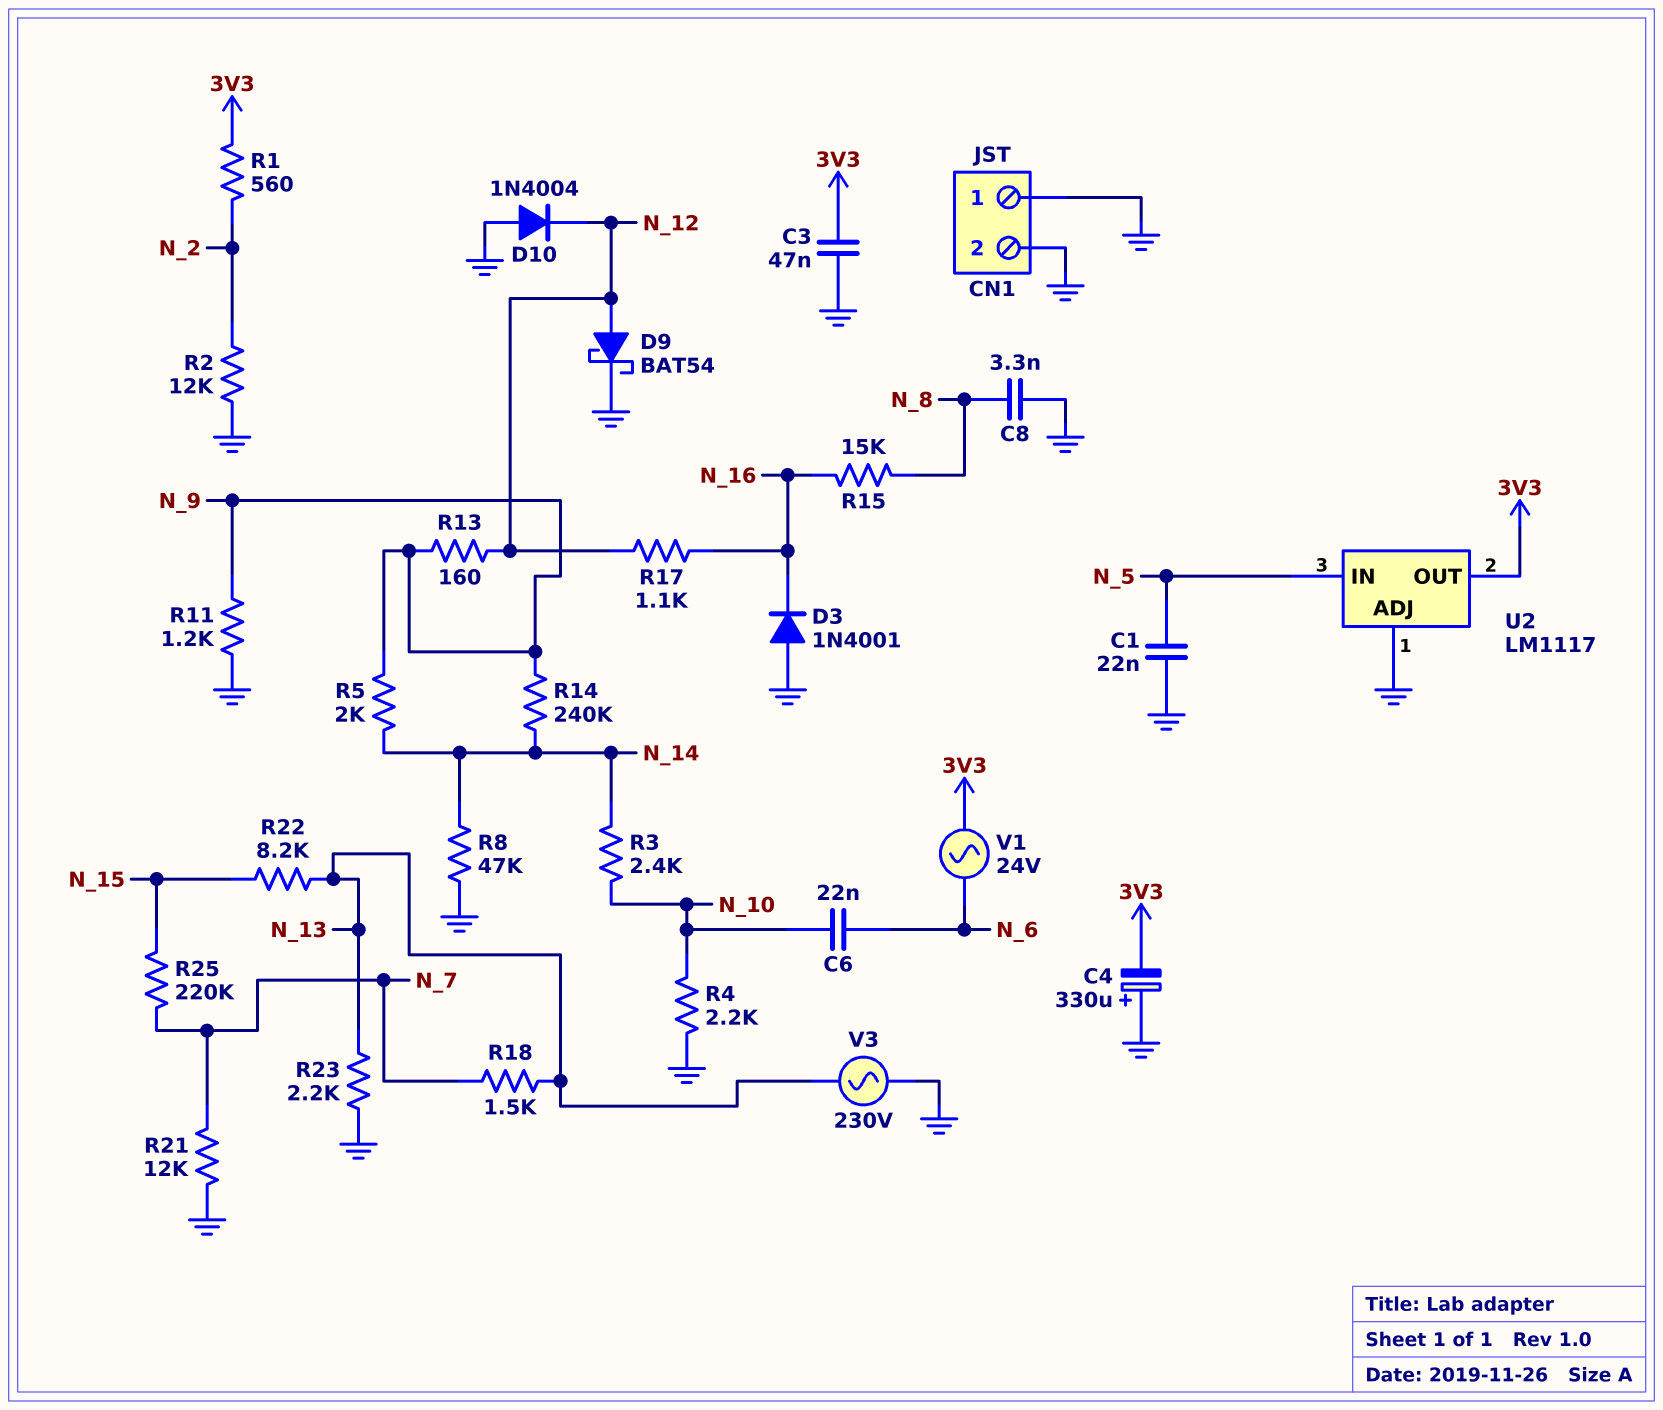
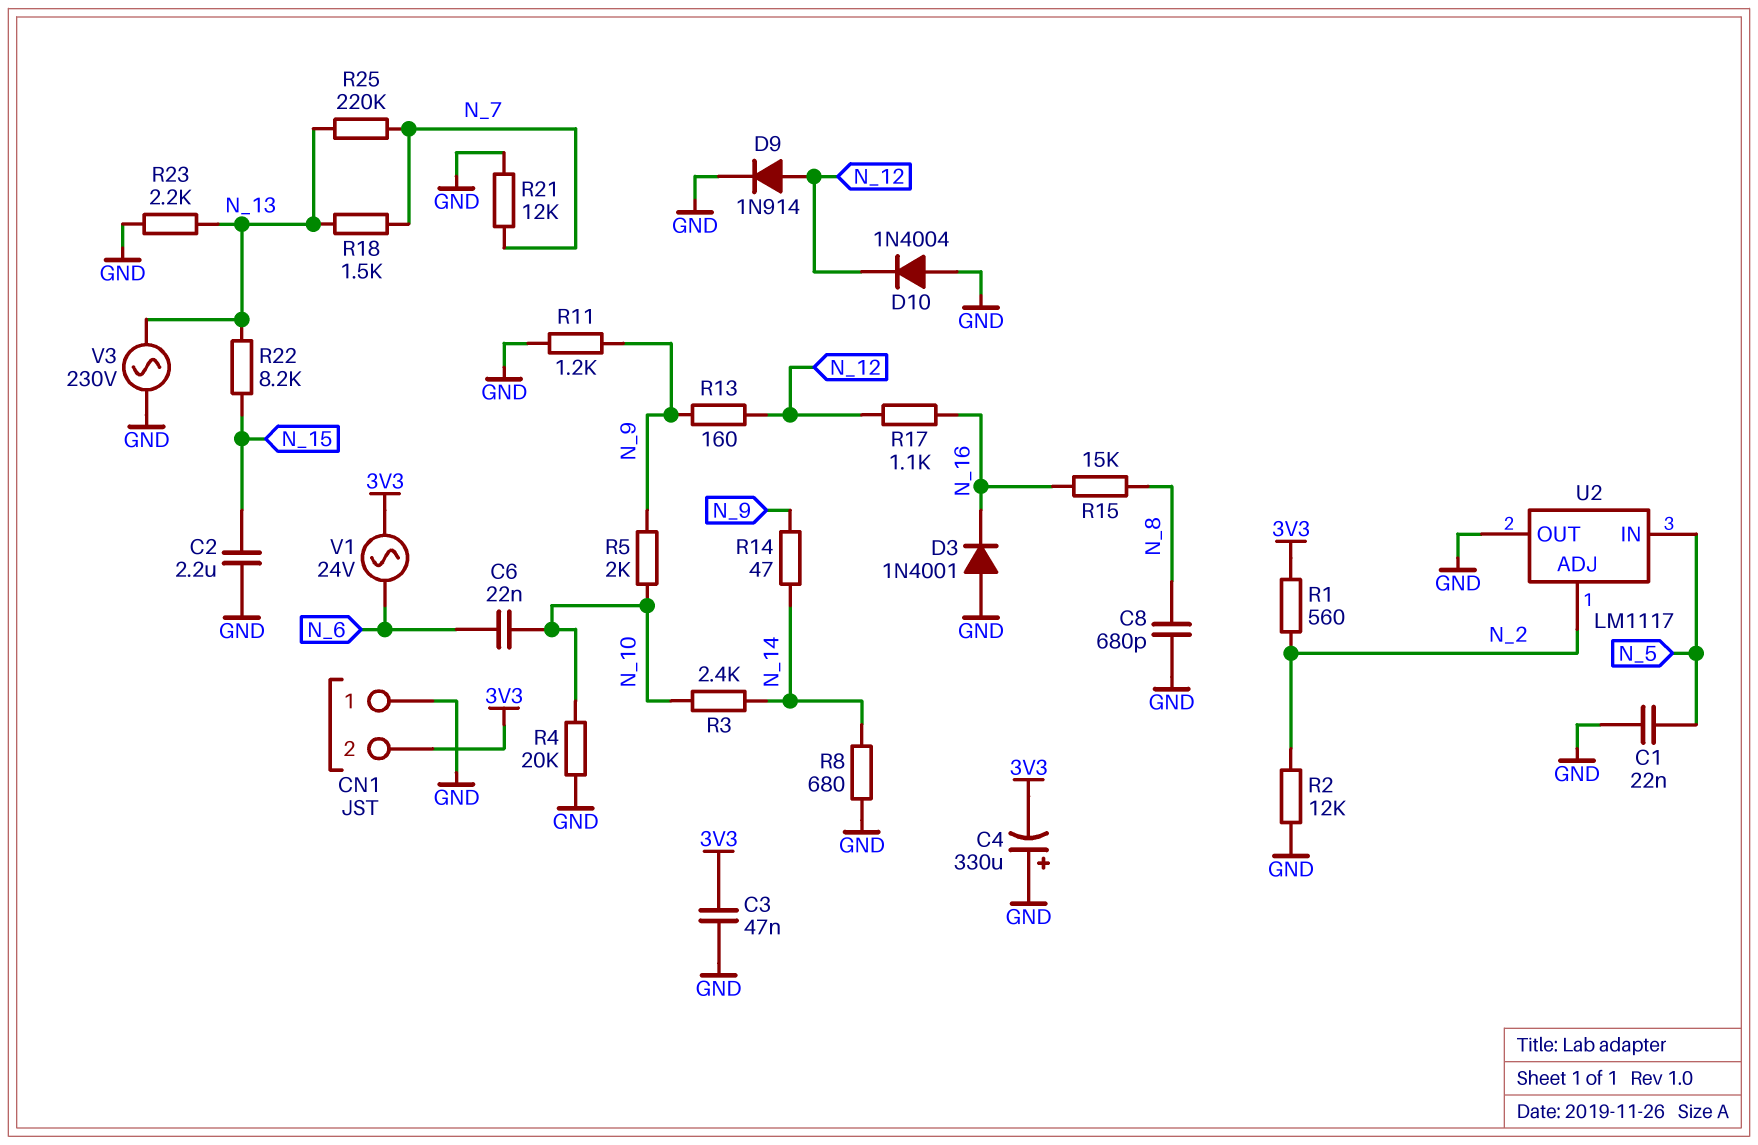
C2: none -> 2.2uF (GND, N_15)
C8: 3.3nF (GND, N_8) -> 680pF (GND, N_8)
CN1 pin 2: GND -> 3V3
D9: schottky BAT54 (A N_12, K GND) -> diode 1N914 (A N_12, K GND)
R4: 2.2k (GND, N_10) -> 20k (GND, N_10)
R5: 2k (N_9, N_14) -> 2k (N_9, N_10)
R8: 47k (GND, N_14) -> 680 (GND, N_14)
R14: 240k (N_9, N_14) -> 47 (N_9, N_14)
R25: 220k (N_7, N_15) -> 220k (N_7, N_13)
U2 pin ADJ: GND -> N_2
U2 pin OUT: 3V3 -> GND

